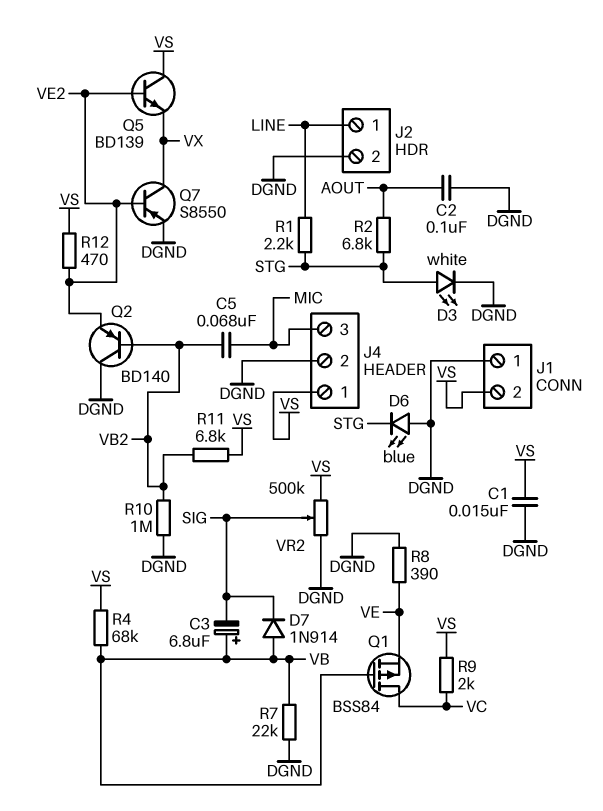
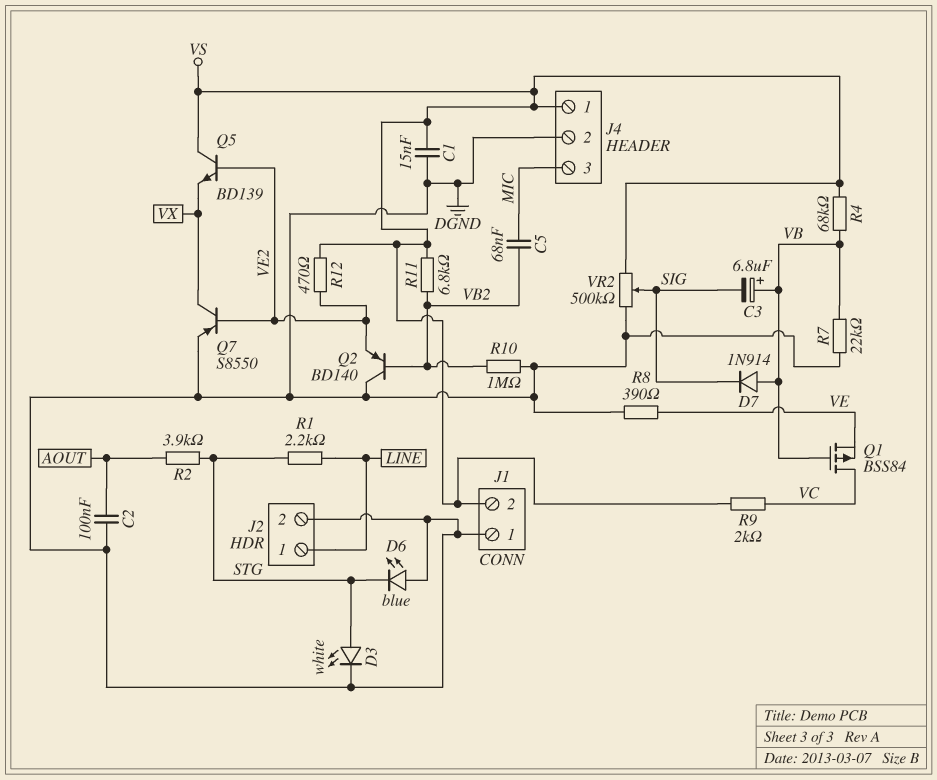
R2: 6.8k (AOUT, STG) -> 3.9k (AOUT, STG)

